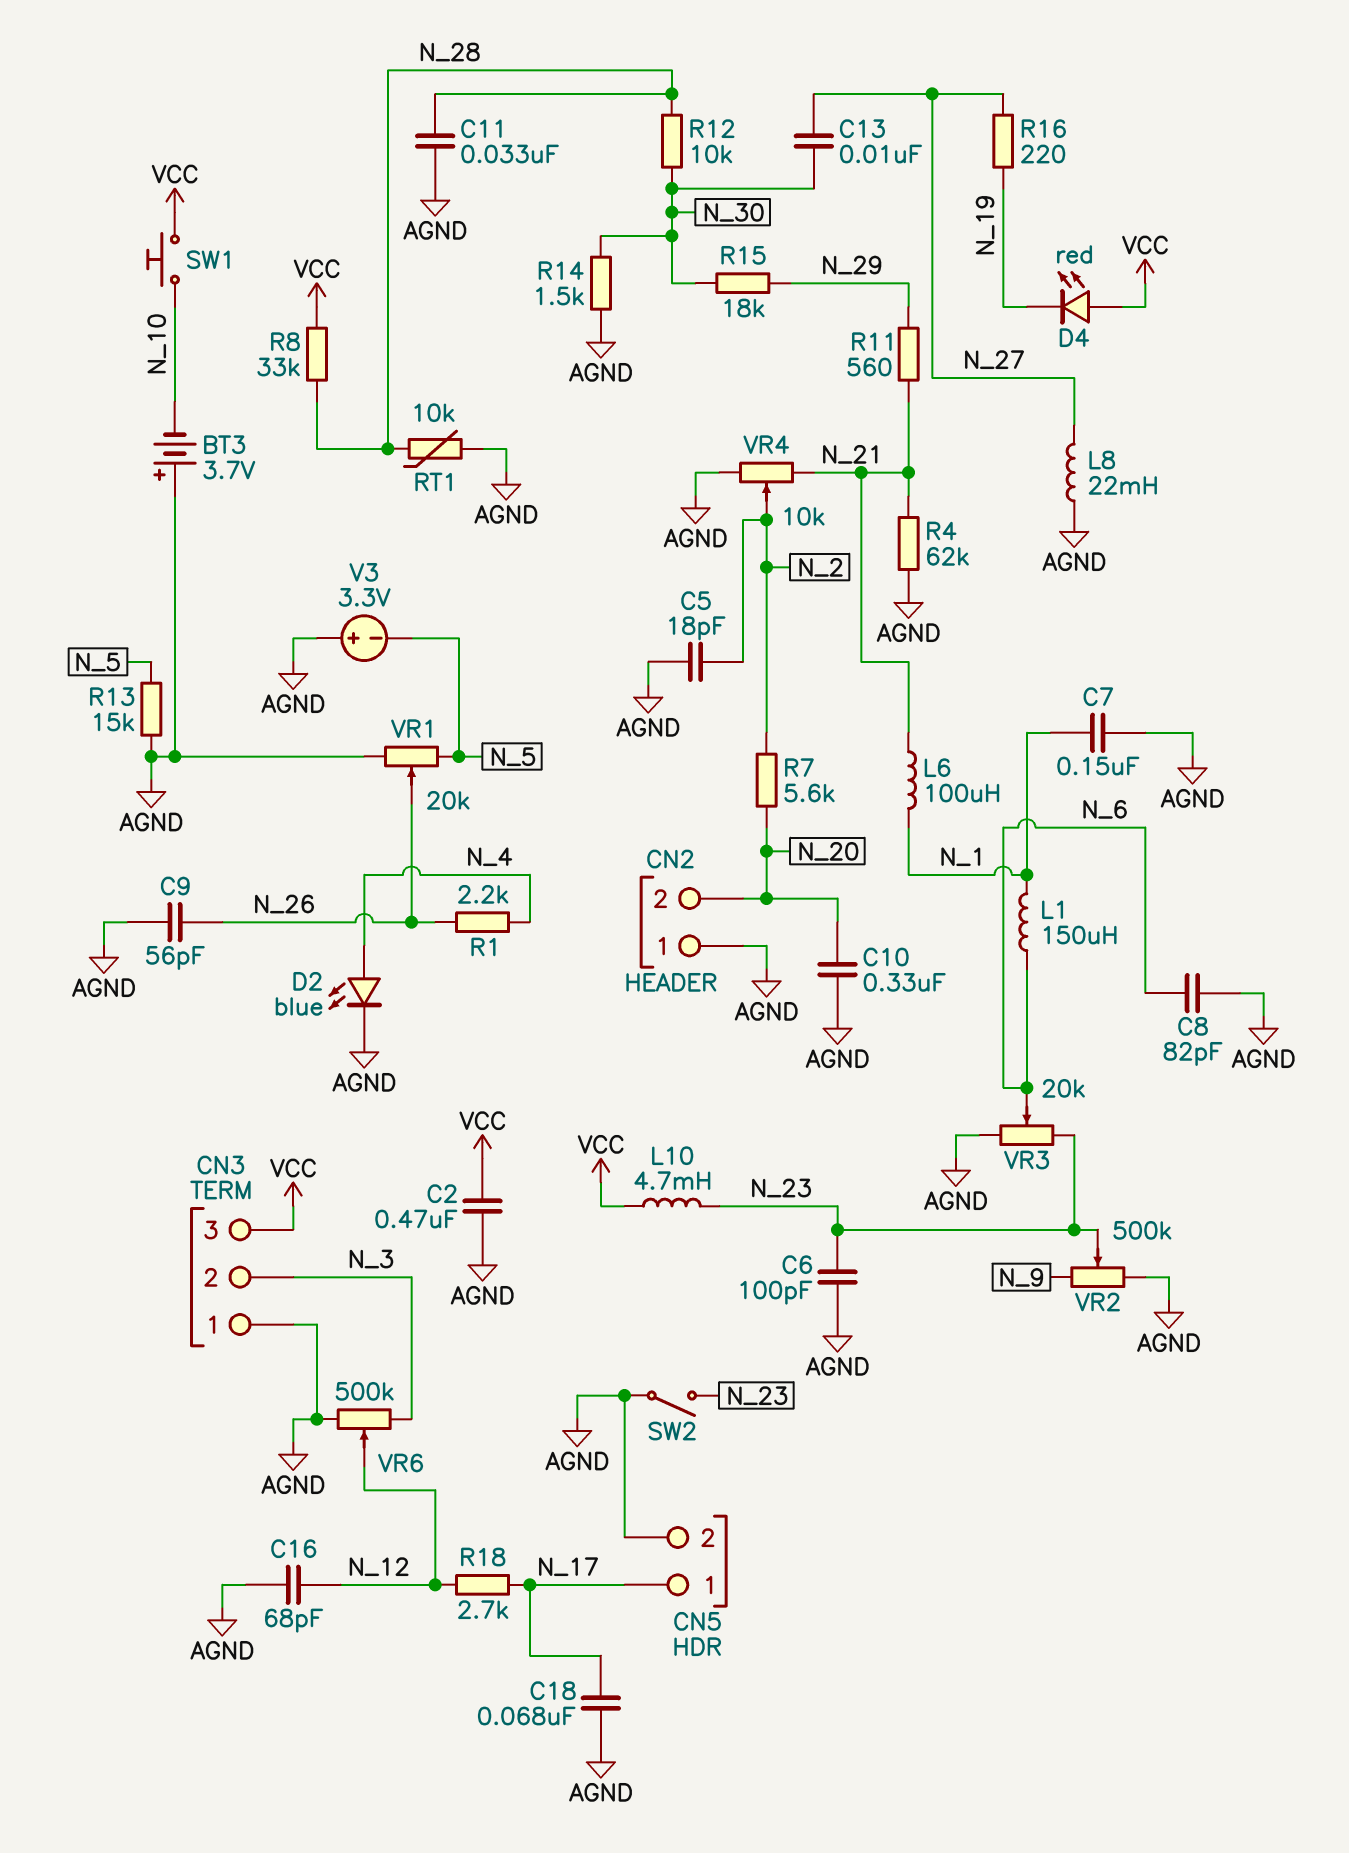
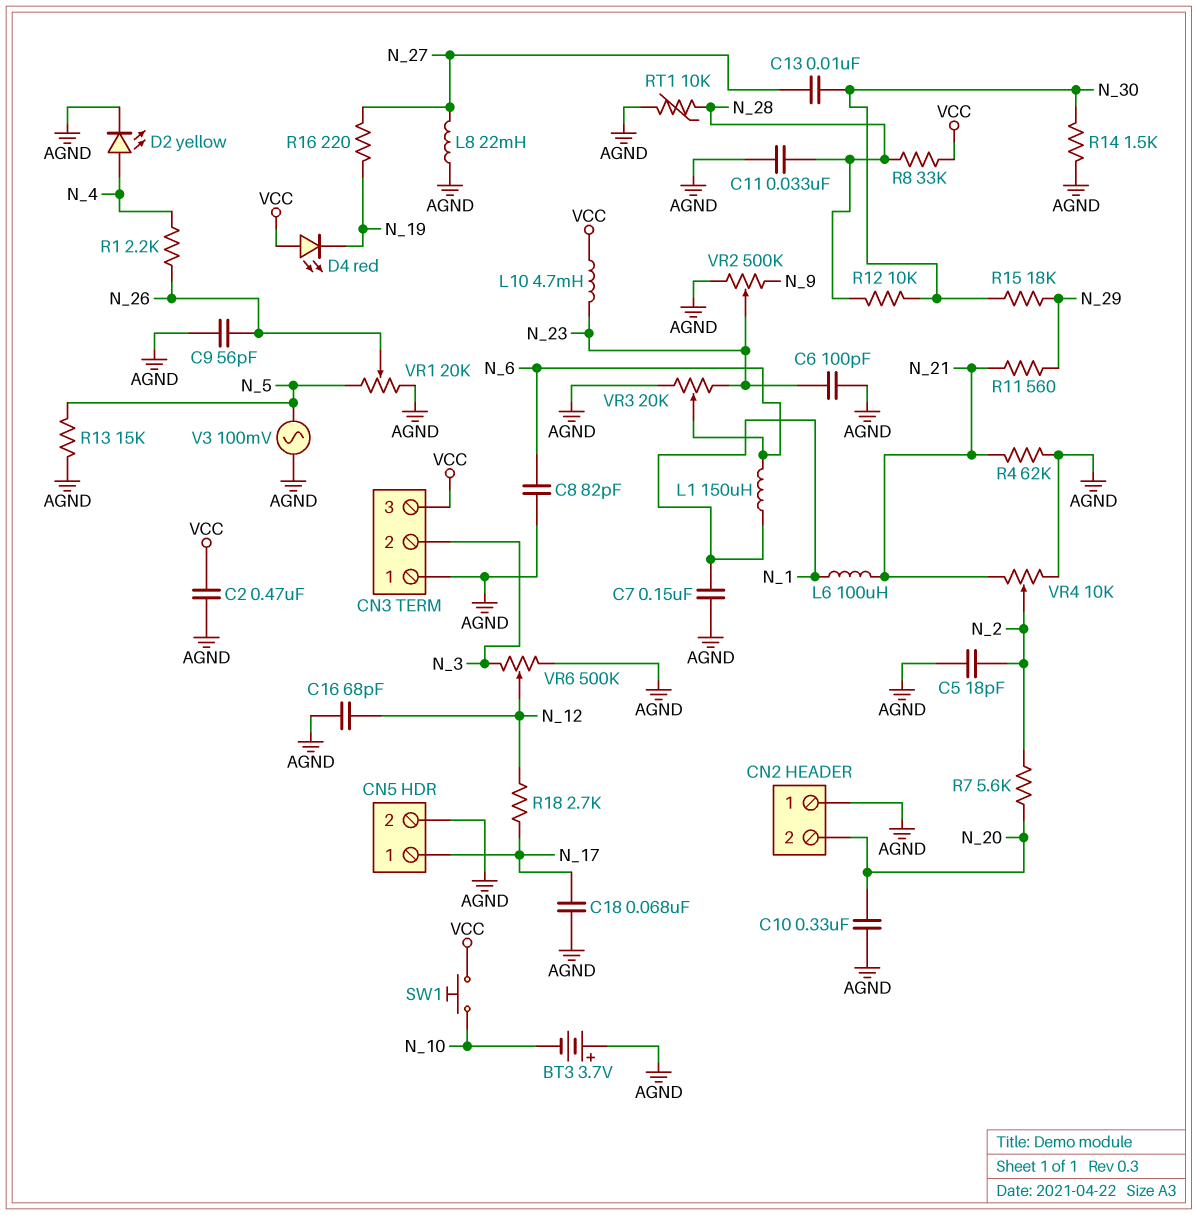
D2: LED blue (A N_4, K AGND) -> LED yellow (A N_4, K AGND)
SW2: switch (AGND, N_23) -> none
V3: 3.3V (plus AGND, minus N_5) -> AC 100mV (AGND, N_5)

